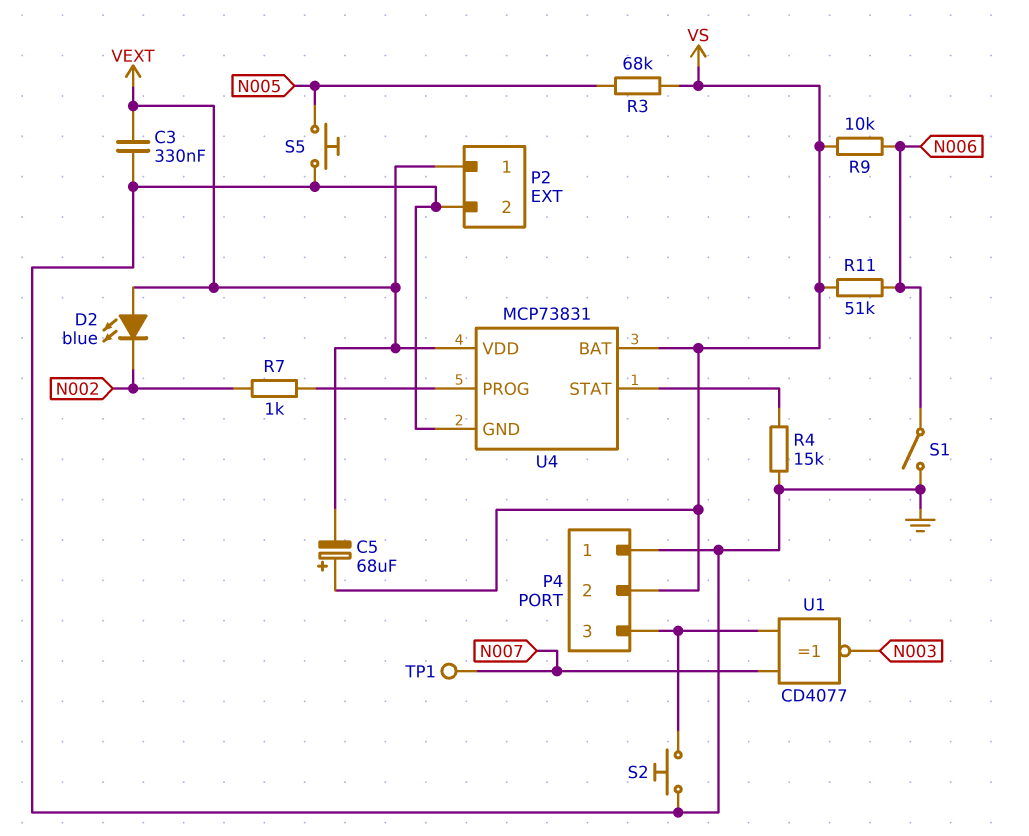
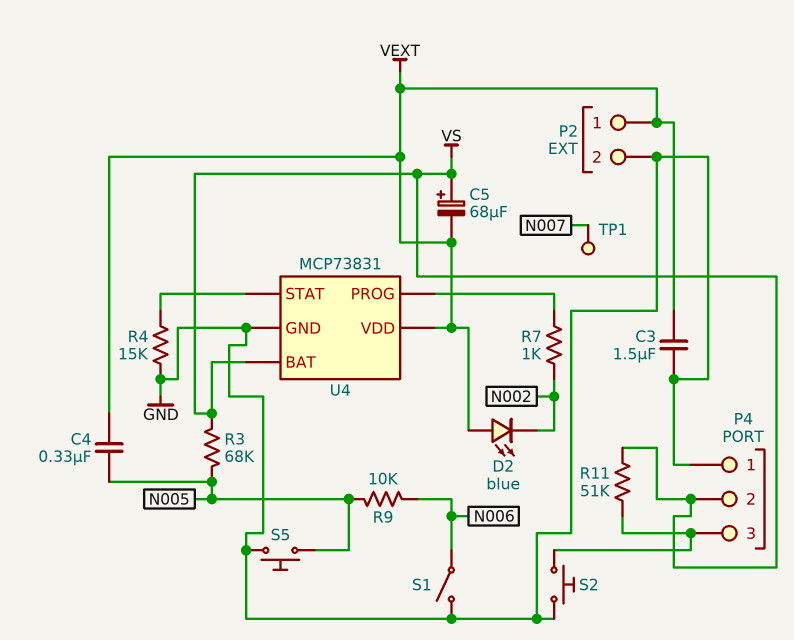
C3: 330nF (GND, VEXT) -> 1.5uF (GND, VEXT)
C4: none -> 330nF (N005, VEXT)
R9: 10k (N006, VS) -> 10k (N005, N006)
R11: 51k (N006, VS) -> 51k (P4/3, VS)
U1: XNOR CD4077 (in N007, in P4/3, out N003) -> none

